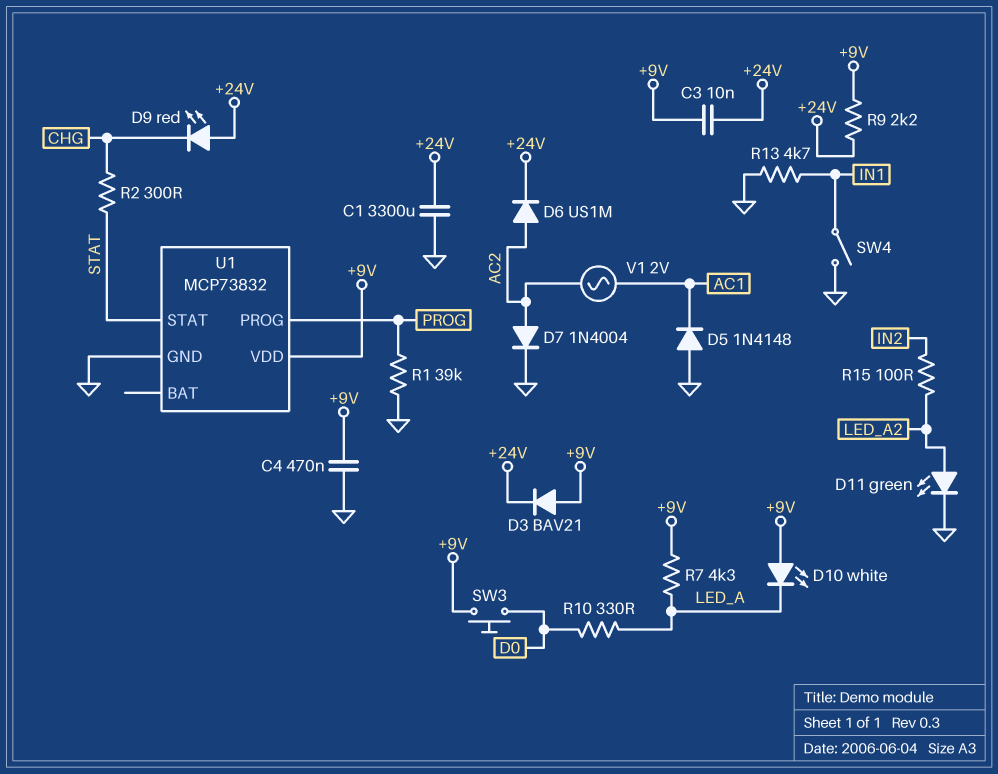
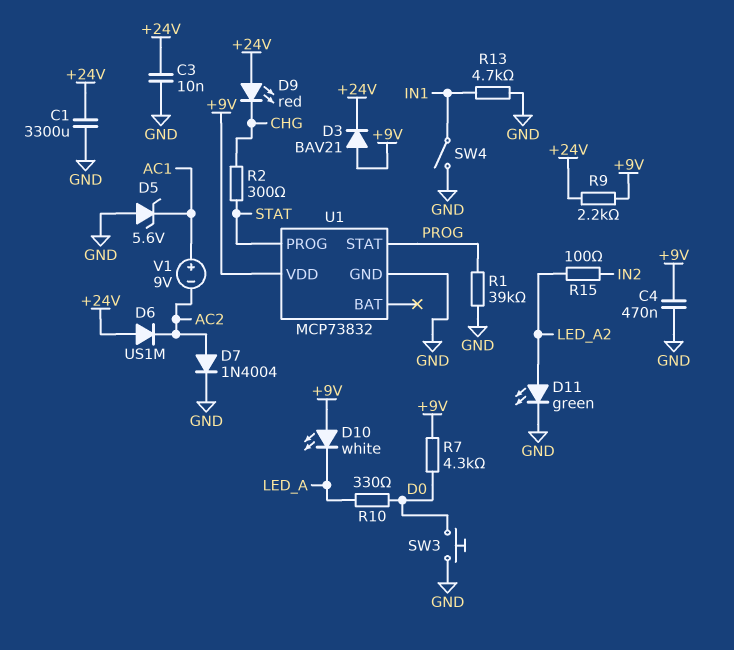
C3: 10nF (+9V, +24V) -> 10nF (+24V, GND)
D5: diode 1N4148 (A GND, K AC1) -> zener 5.6V (A GND, K AC1)
D6: diode US1M (A AC2, K +24V) -> diode US1M (A +24V, K AC2)
R7: 4.3k (+9V, LED_A) -> 4.3k (+9V, D0)
SW3: button (+9V, D0) -> button (D0, GND)
U1 pin PROG: PROG -> STAT
U1 pin STAT: STAT -> PROG
V1: AC 2V (AC1, AC2) -> 9V (plus AC1, minus AC2)

